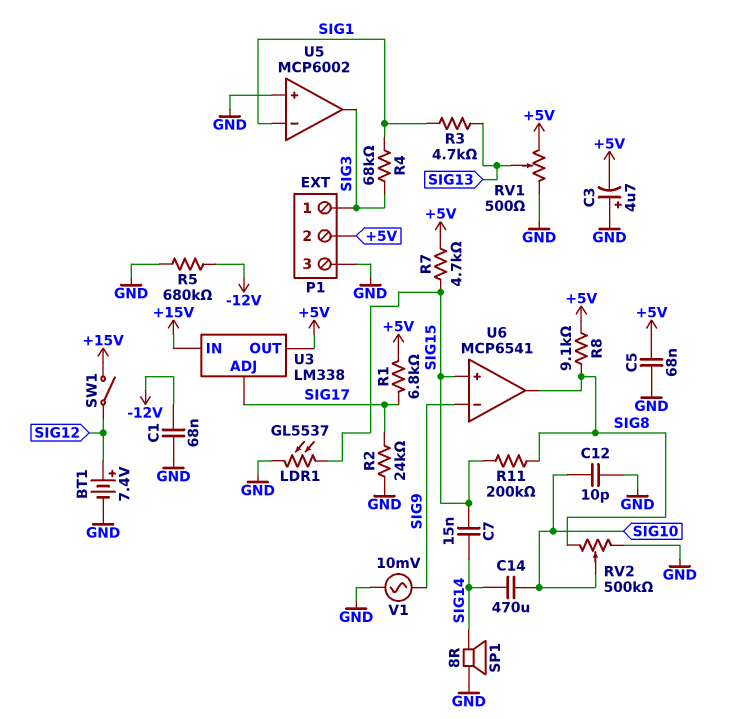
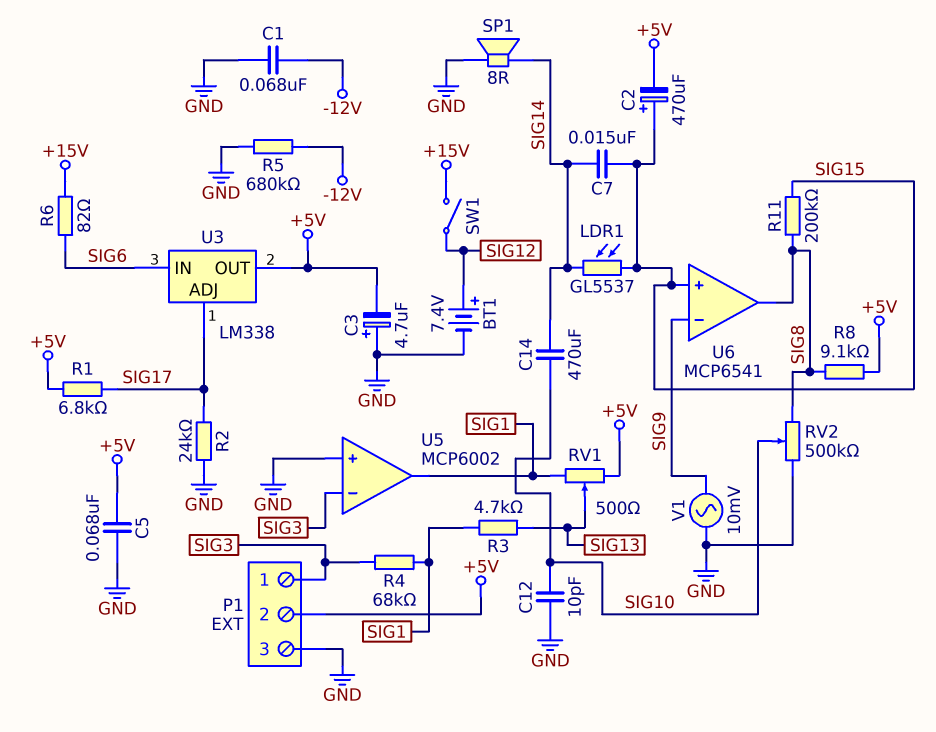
C2: none -> 470uF (plus SIG15, minus +5V)
LDR1: GL5537 (GND, SIG15) -> GL5537 (SIG14, SIG15)
R6: none -> 82 (+15V, SIG6)
R7: 4.7k (+5V, SIG15) -> none
RV1: 500 (+5V, GND, wiper SIG13) -> 500 (+5V, SIG1, wiper SIG13)
U3 pin IN: +15V -> SIG6
U5 pin in-: SIG1 -> SIG3
U5 pin out: SIG3 -> SIG1

